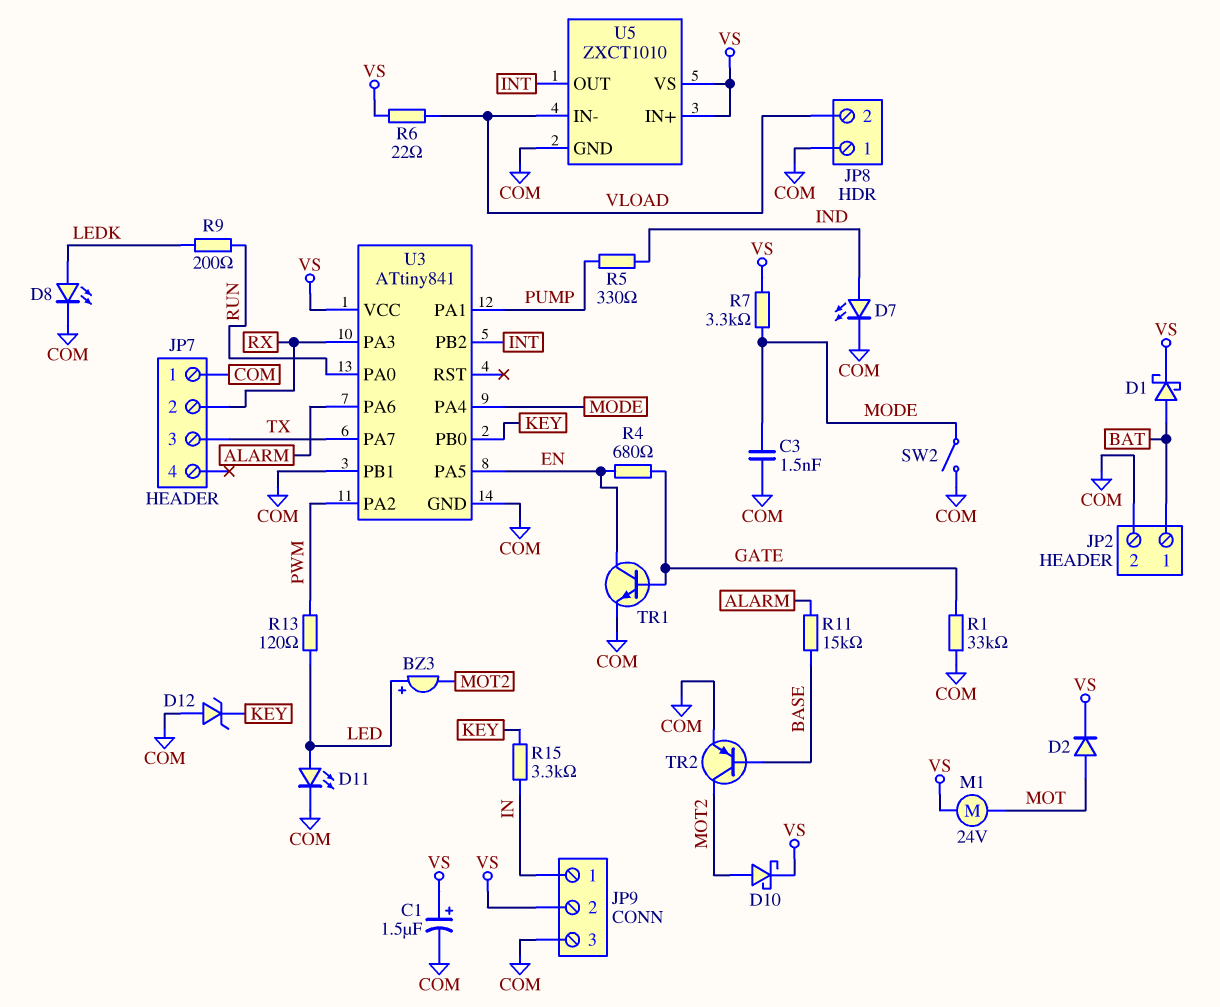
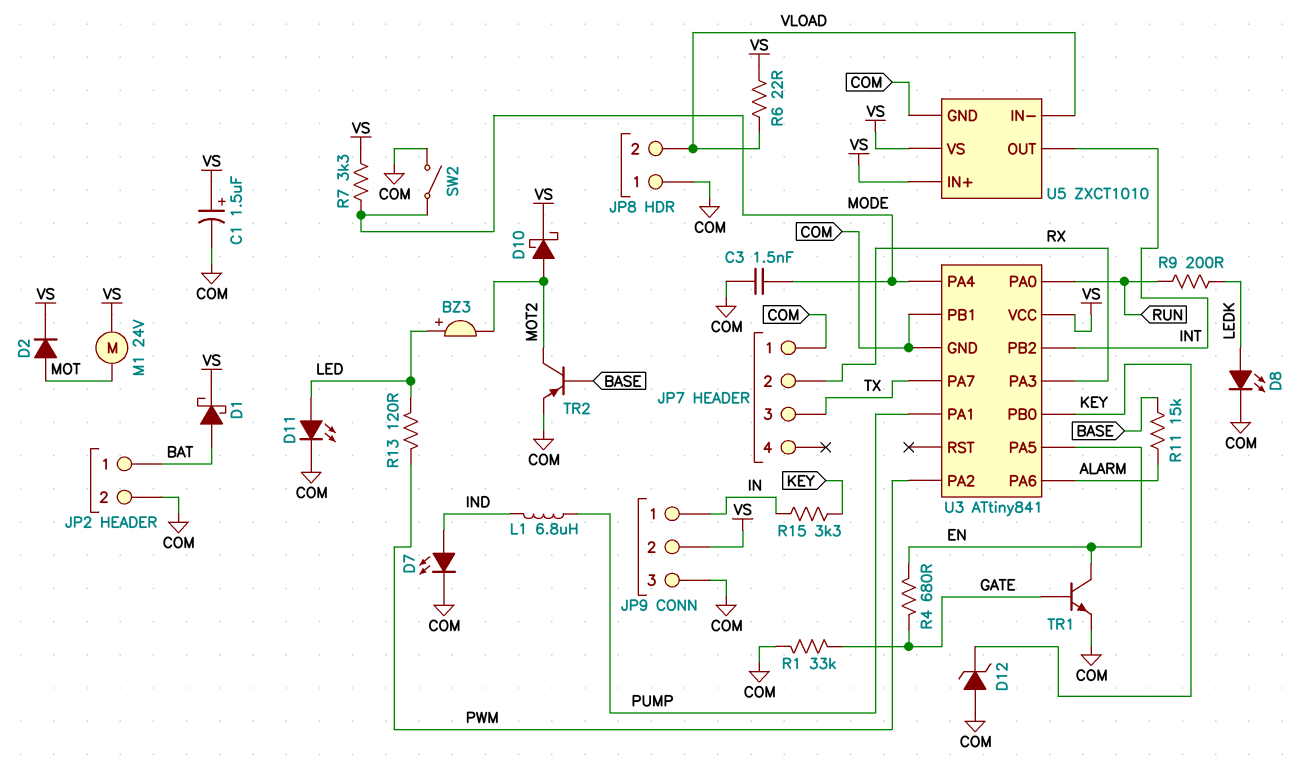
L1: none -> 6.8uH (IND, PUMP)
R5: 330 (IND, PUMP) -> none

